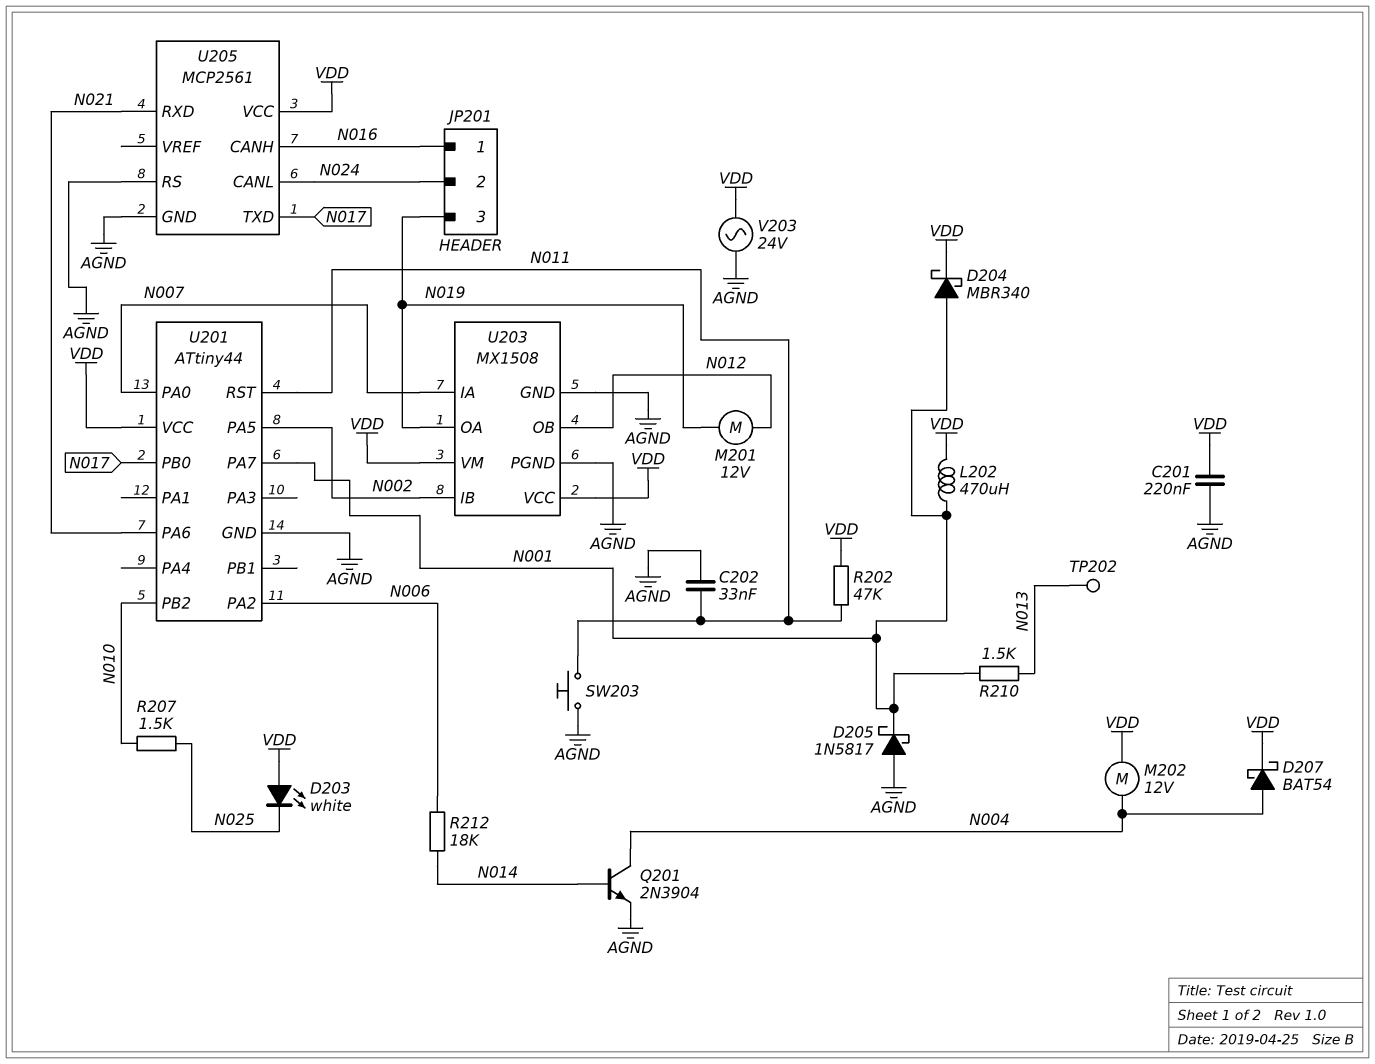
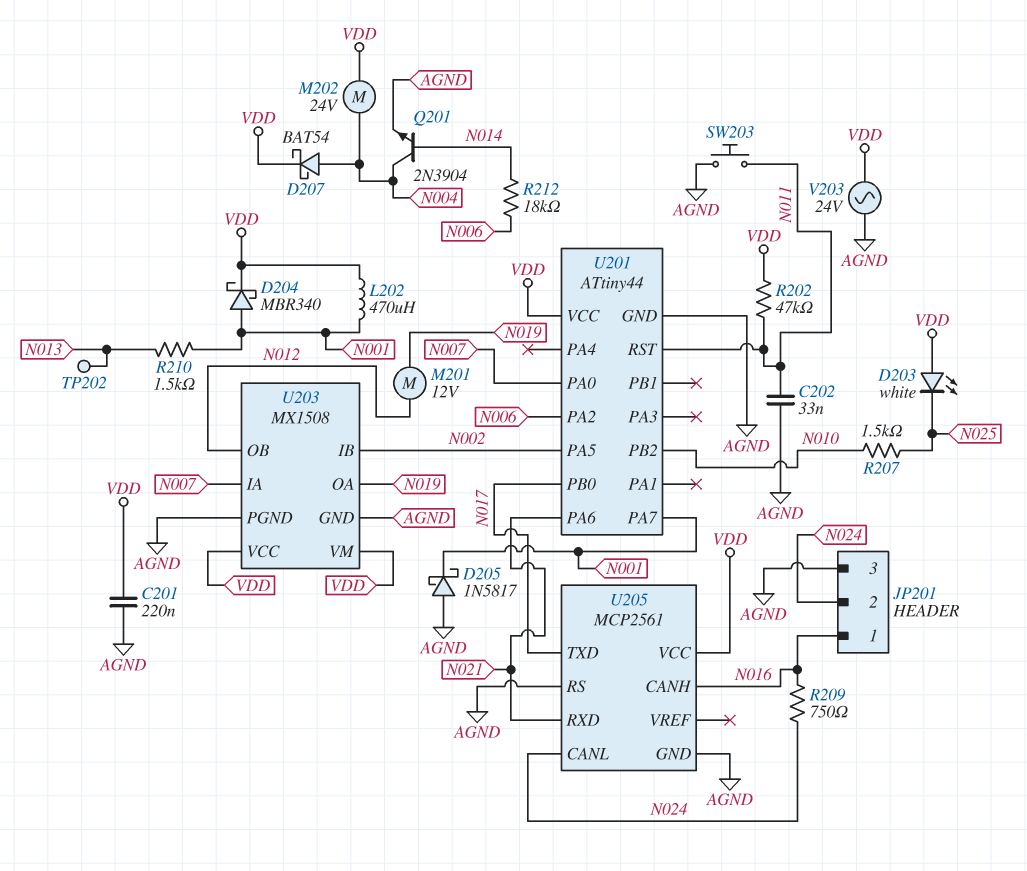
JP201 pin 3: N019 -> AGND
M202: motor 12V (N004, VDD) -> motor 24V (N004, VDD)
R209: none -> 750 (N016, N024)

